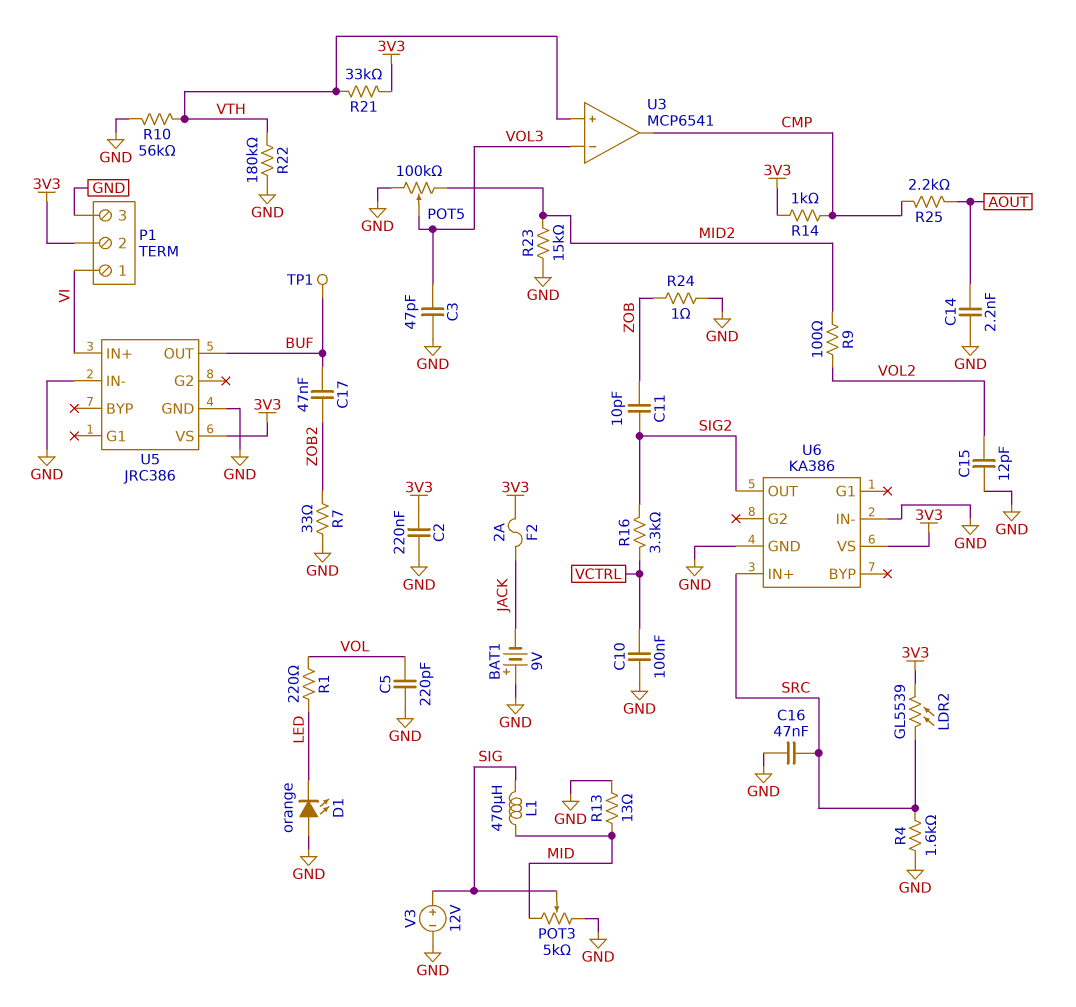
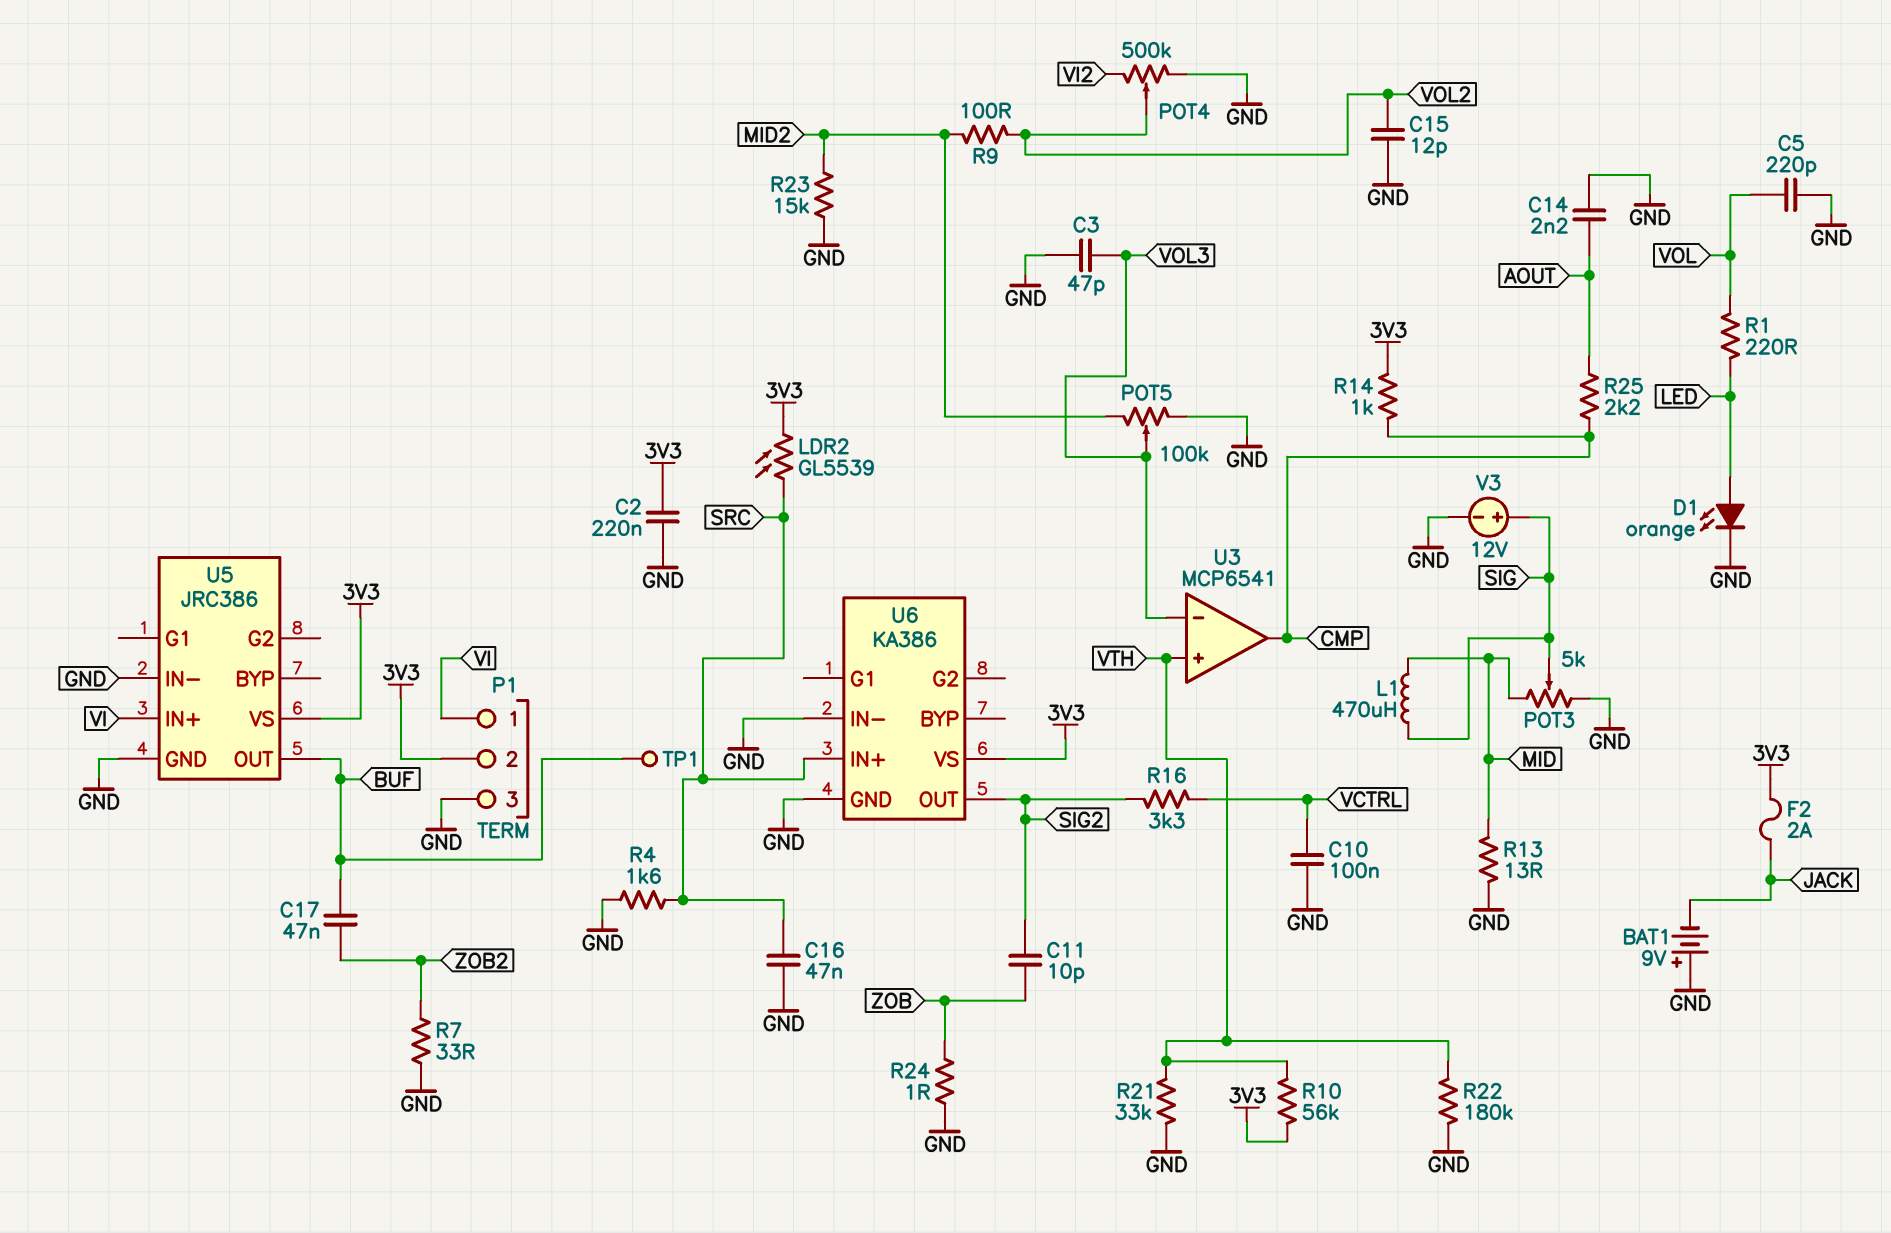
D1: LED orange (A GND, K LED) -> LED orange (A LED, K GND)
POT4: none -> 500k (GND, VI2, wiper VOL2)
R10: 56k (GND, VTH) -> 56k (3V3, VTH)
R21: 33k (3V3, VTH) -> 33k (GND, VTH)

